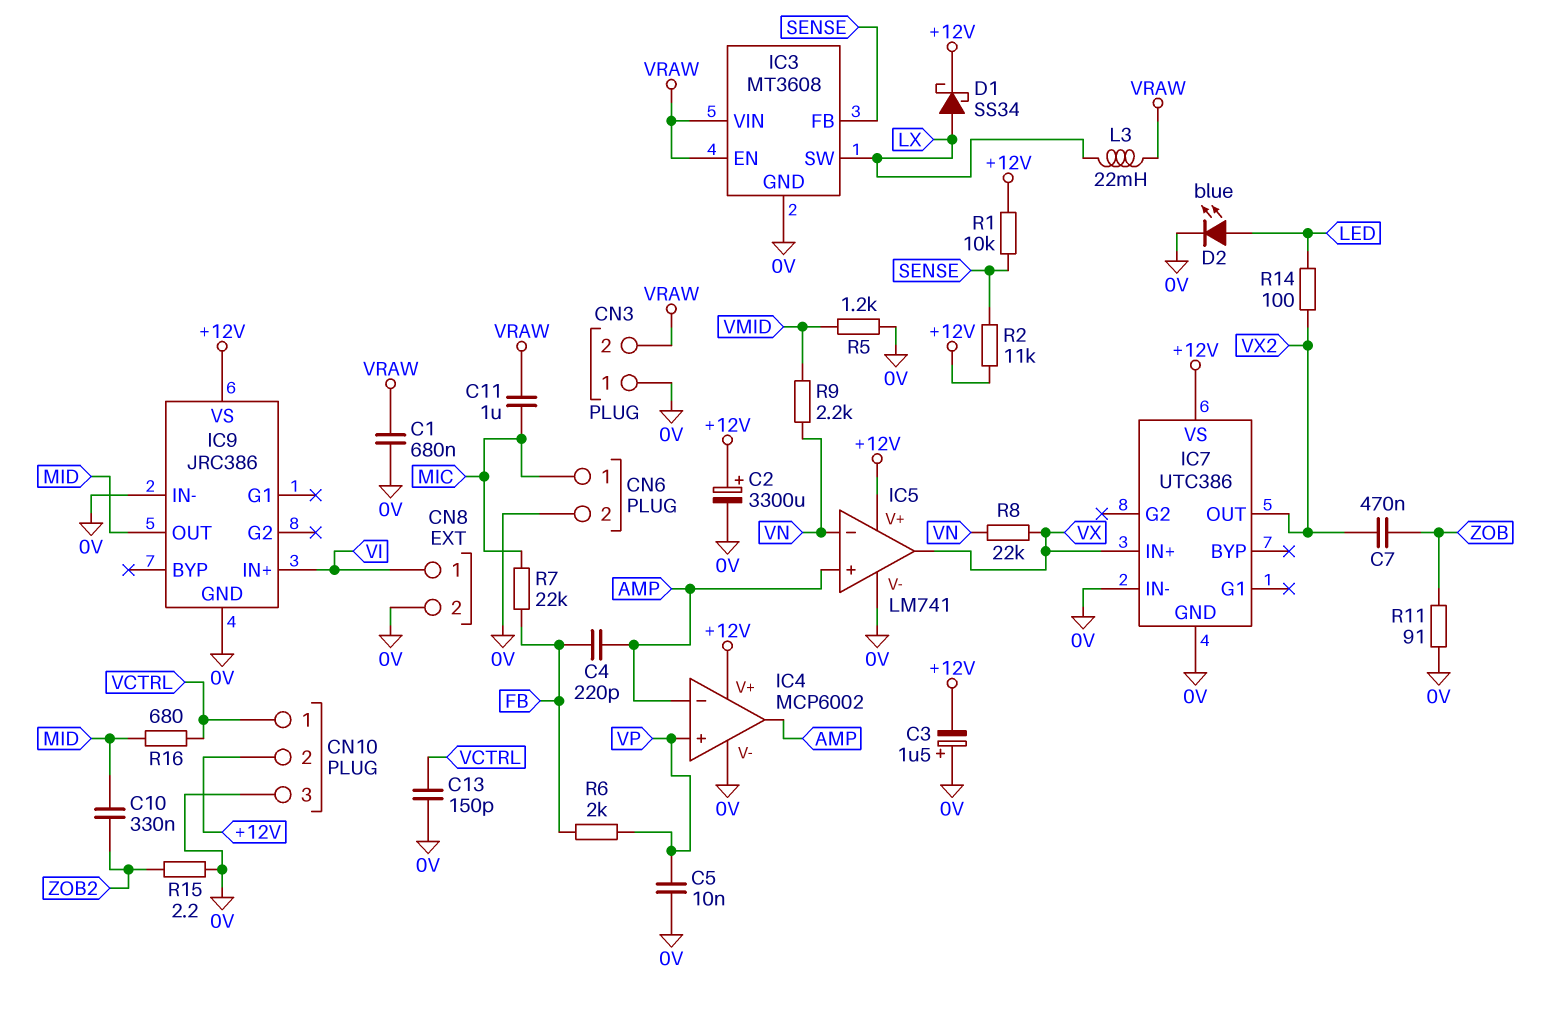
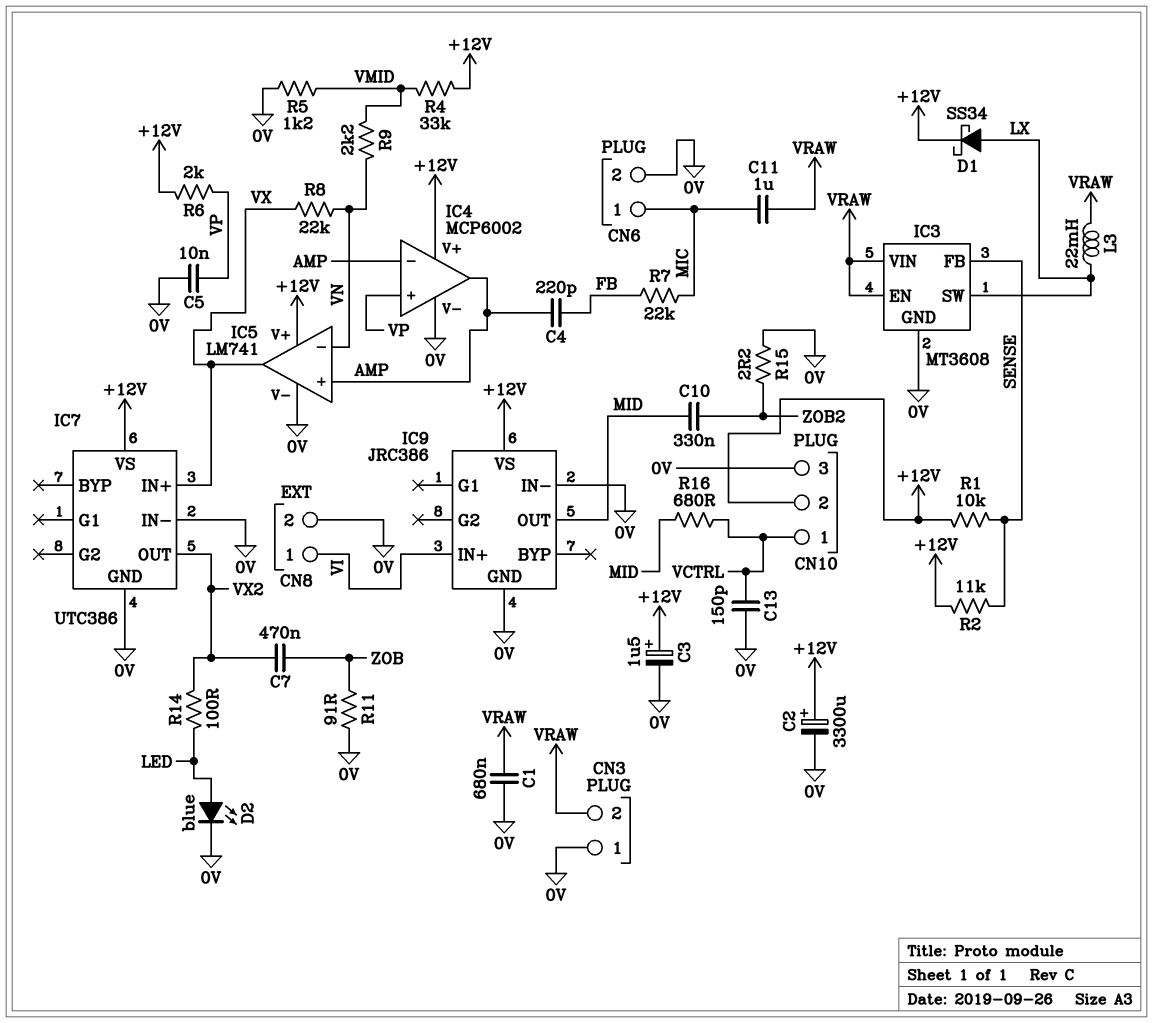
C3: 1.5uF (plus 0V, minus +12V) -> 1.5uF (plus +12V, minus 0V)
R4: none -> 33k (+12V, VMID)
R6: 2k (FB, VP) -> 2k (+12V, VP)

